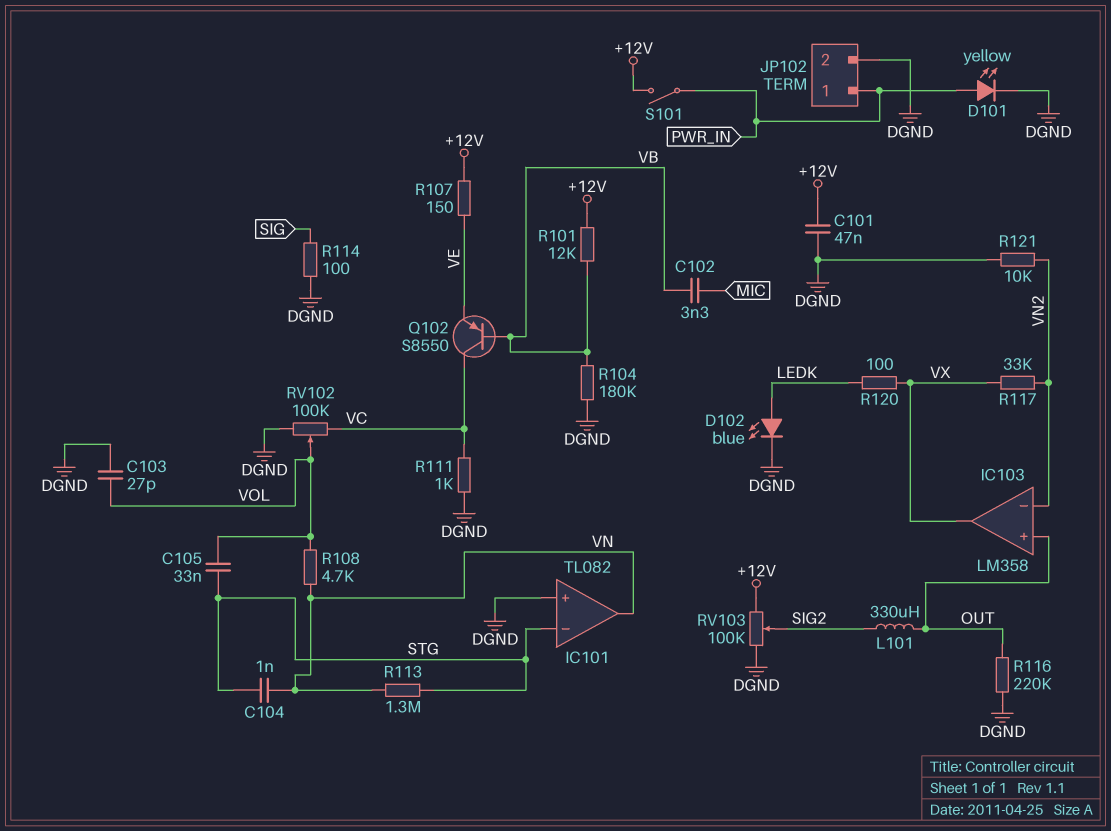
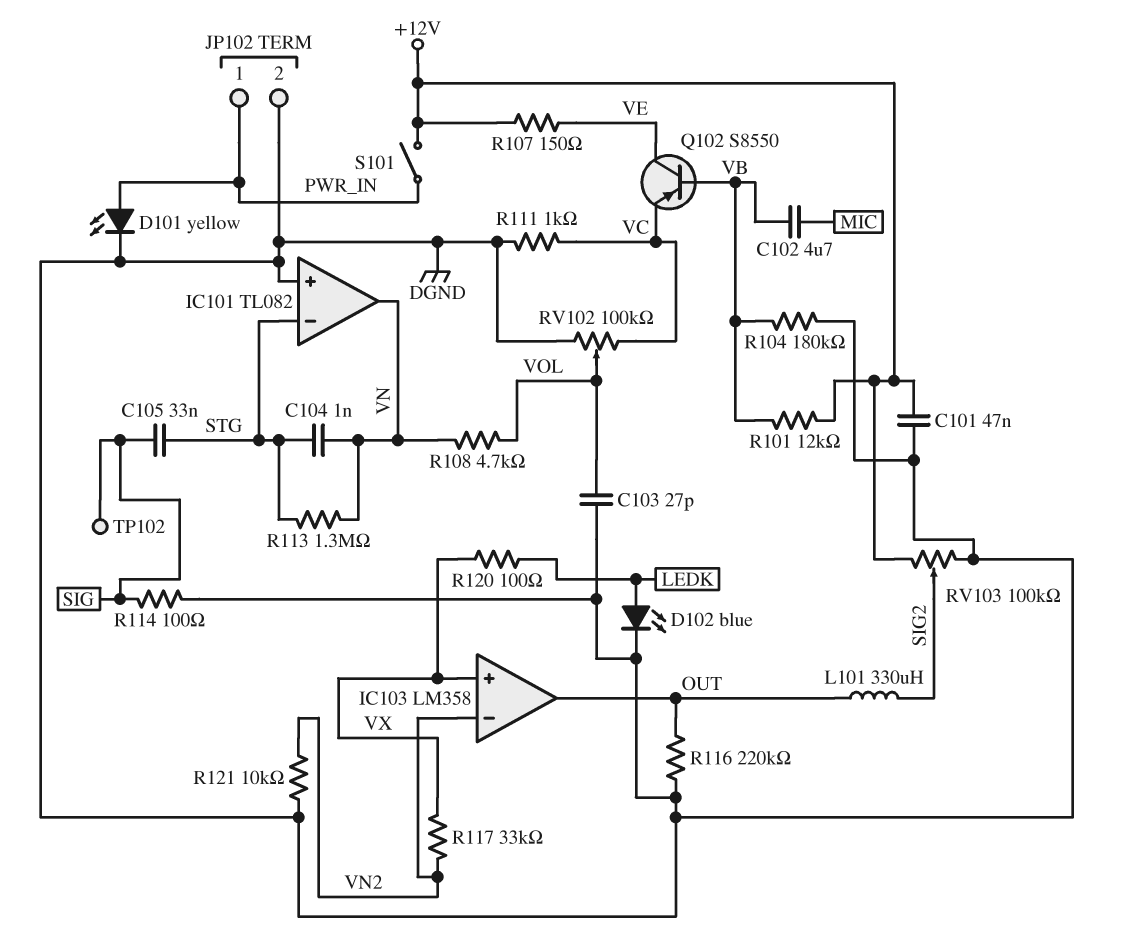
C102: 3.3nF (MIC, VB) -> 4.7uF (MIC, VB)
C105: 33nF (STG, VOL) -> 33nF (SIG, STG)
IC103 pin in+: OUT -> VX
IC103 pin out: VX -> OUT
Q102: PNP S8550 (B VB, C VC, E VE) -> PNP S8550 (B VB, C VE, E VC)
TP102: none -> test point (SIG)

